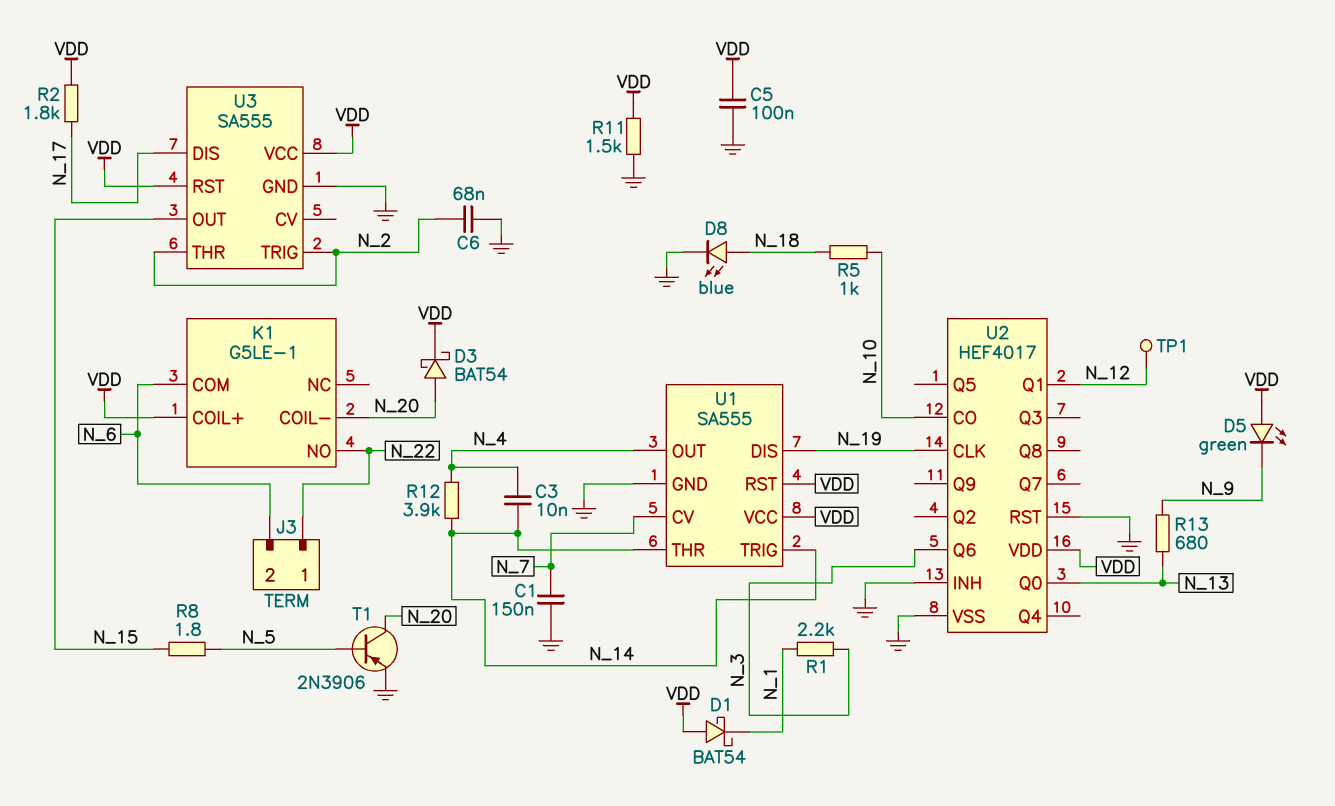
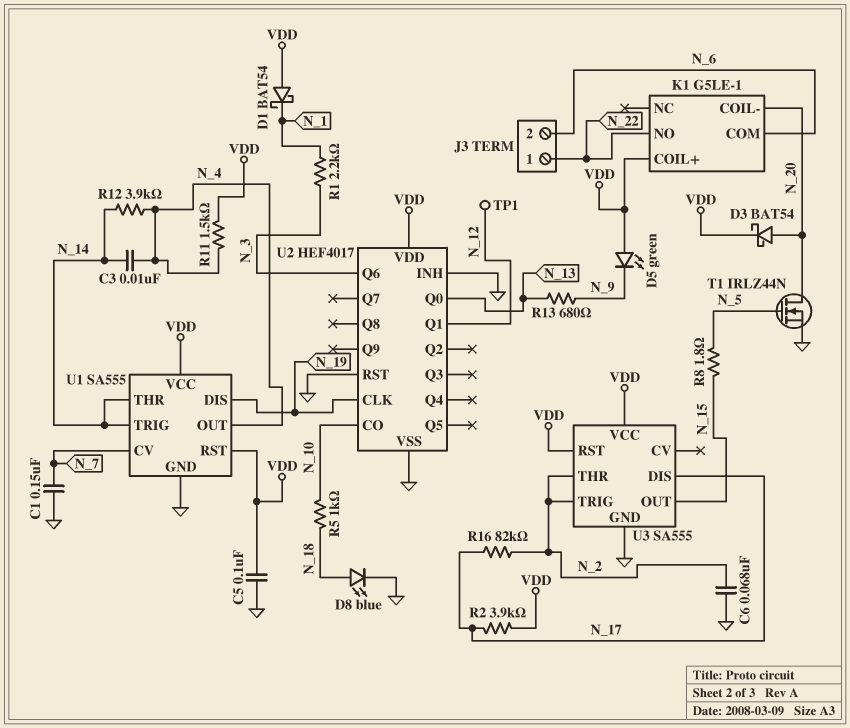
R2: 1.8k (N_17, VDD) -> 3.9k (N_17, VDD)
R11: 1.5k (GND, VDD) -> 1.5k (N_4, VDD)
R16: none -> 82k (N_2, N_17)
T1: PNP 2N3906 (B N_5, C N_20, E GND) -> NMOS IRLZ44N (G N_5, D N_20, S GND)

